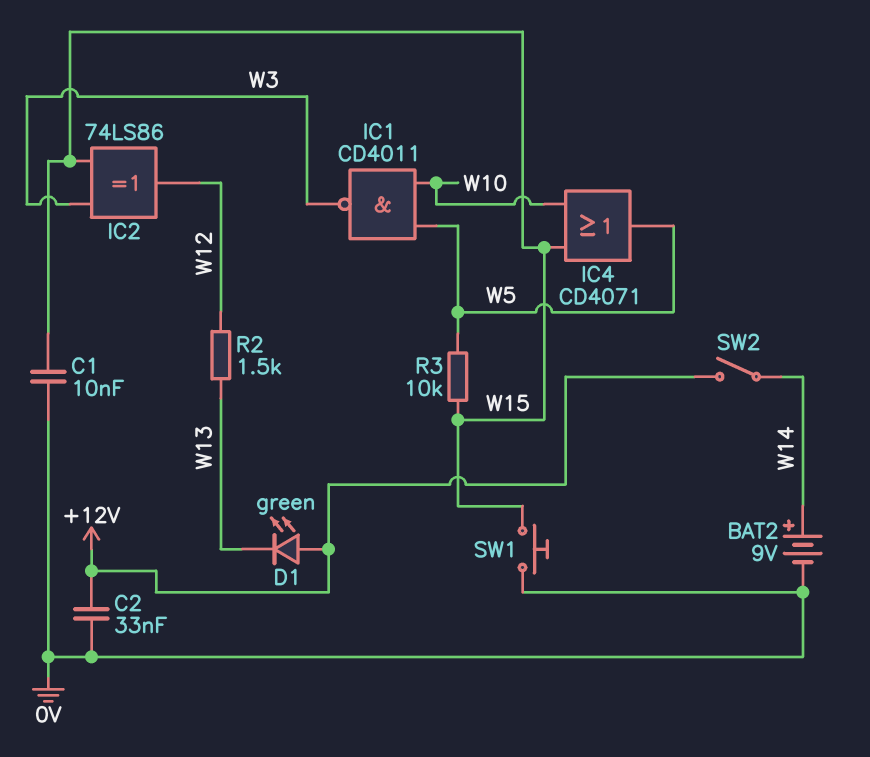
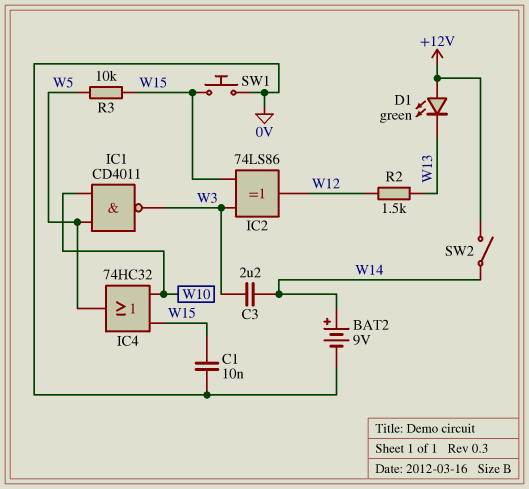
C2: 33nF (+12V, 0V) -> none
C3: none -> 2.2uF (W3, W14)
IC4: OR CD4071 (in W10, in W15, out W5) -> OR 74HC32 (in W10, in W15, out W5)

